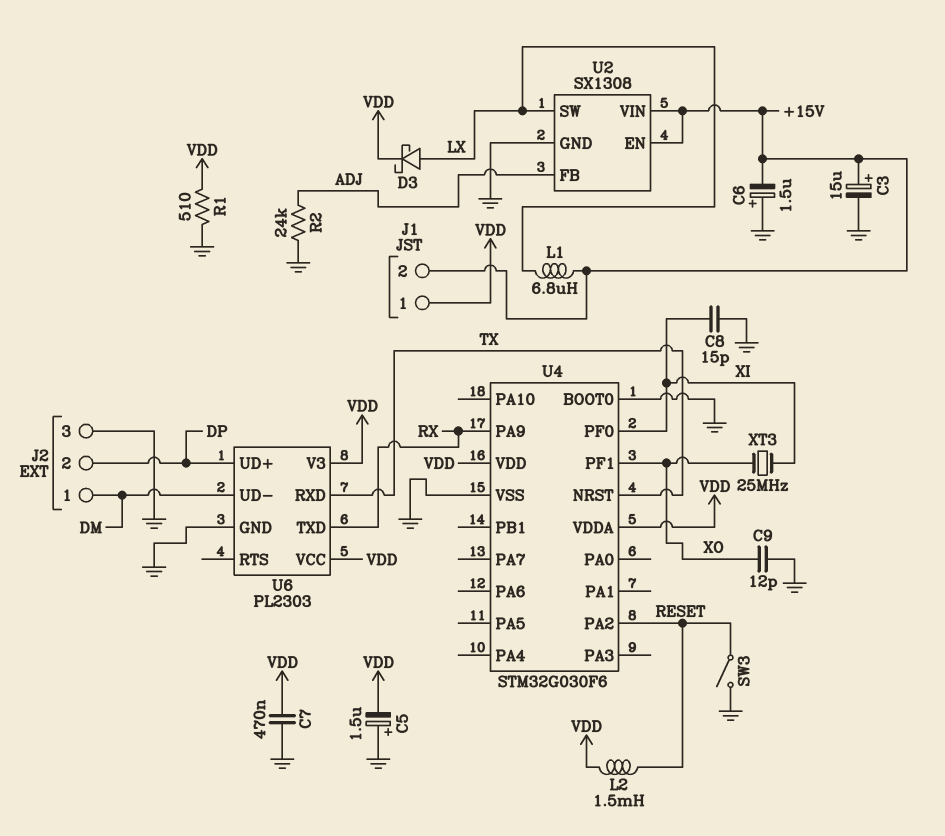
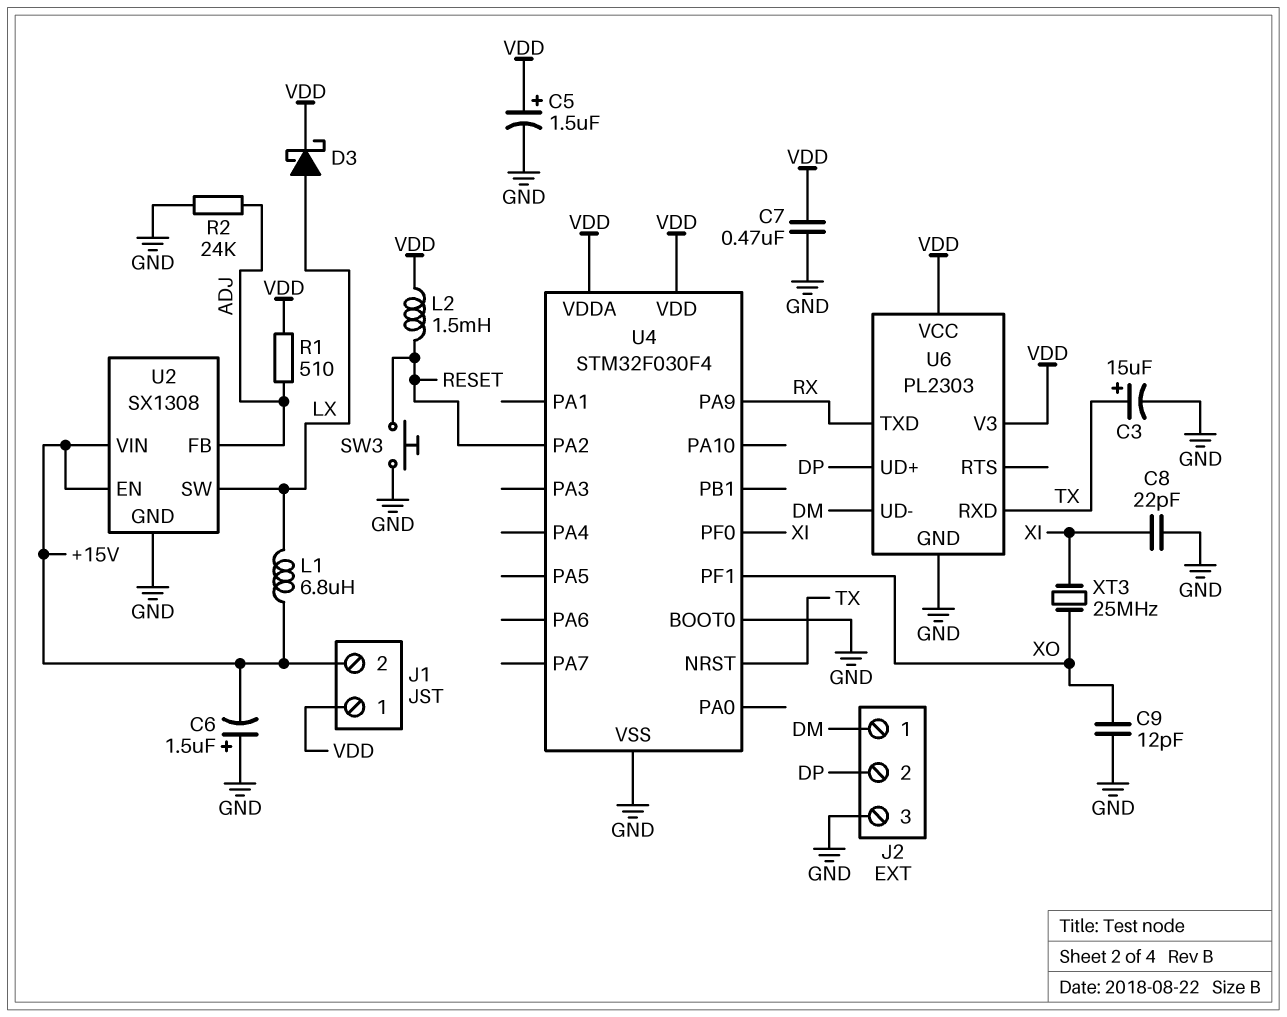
C3: 15uF (plus +15V, minus GND) -> 15uF (plus TX, minus GND)
C5: 1.5uF (plus GND, minus VDD) -> 1.5uF (plus VDD, minus GND)
C8: 15pF (GND, XI) -> 22pF (GND, XI)
R1: 510 (GND, VDD) -> 510 (ADJ, VDD)
SW3: switch (GND, RESET) -> button (GND, RESET)
U4: STM32G030F6 -> STM32F030F4

